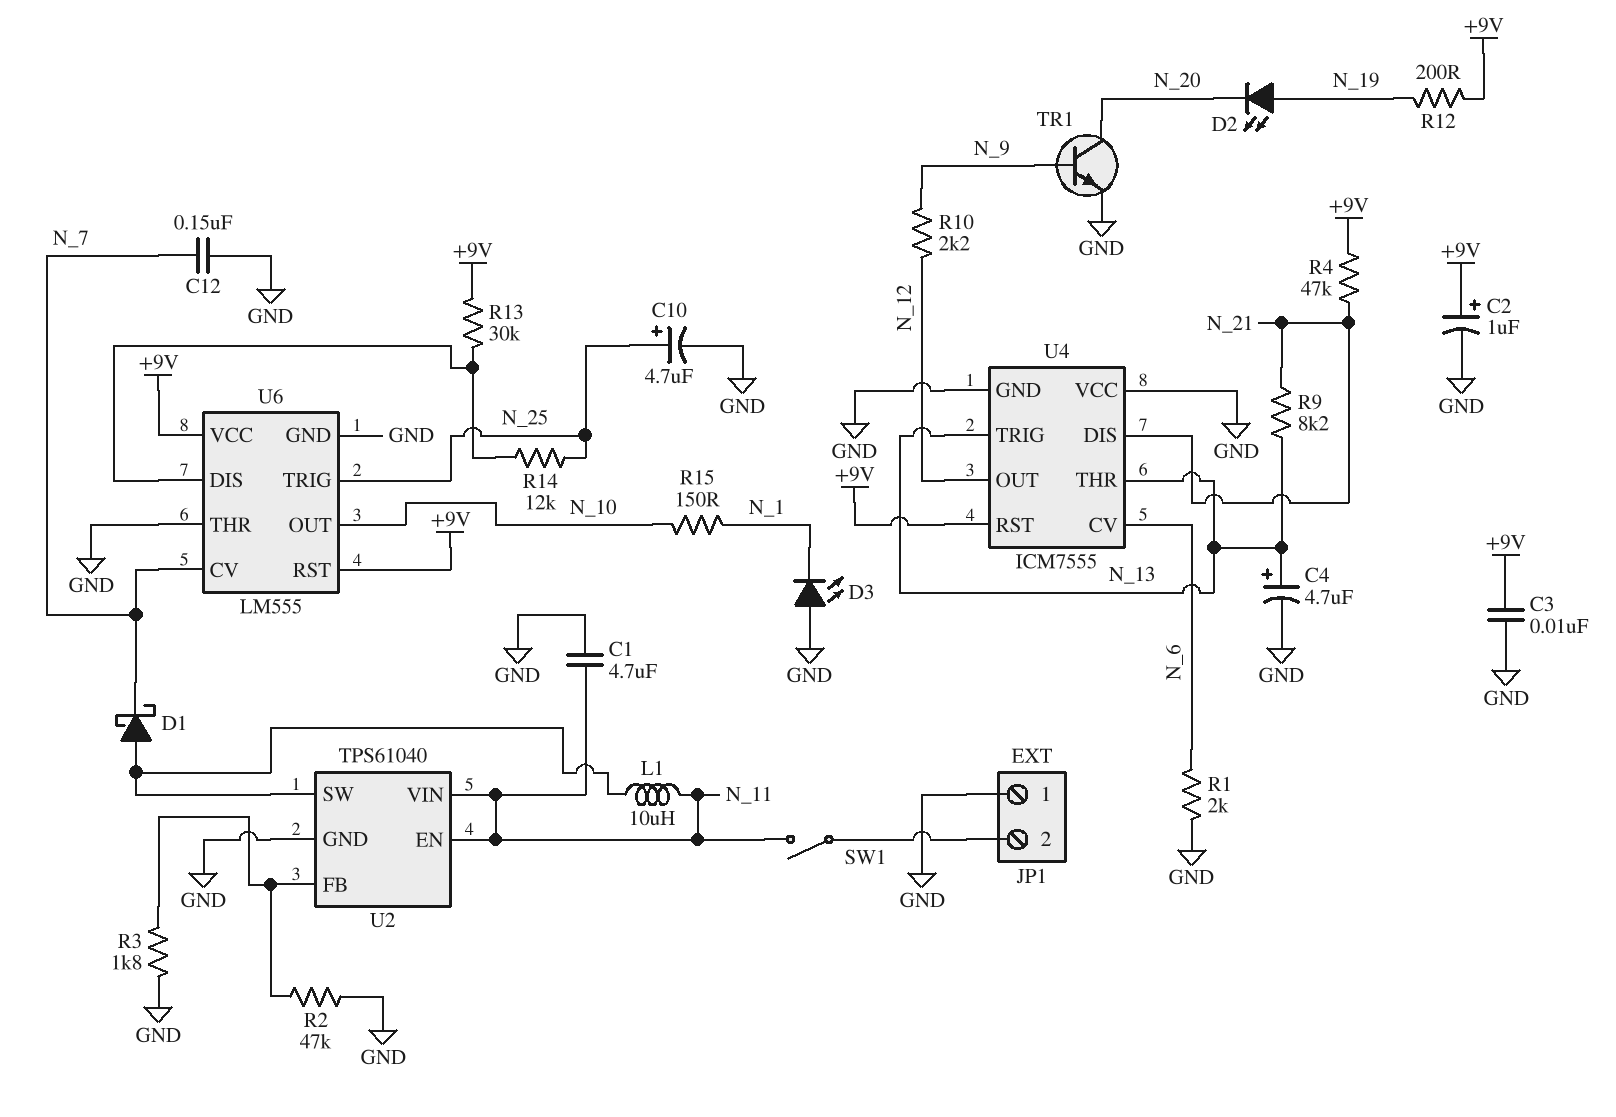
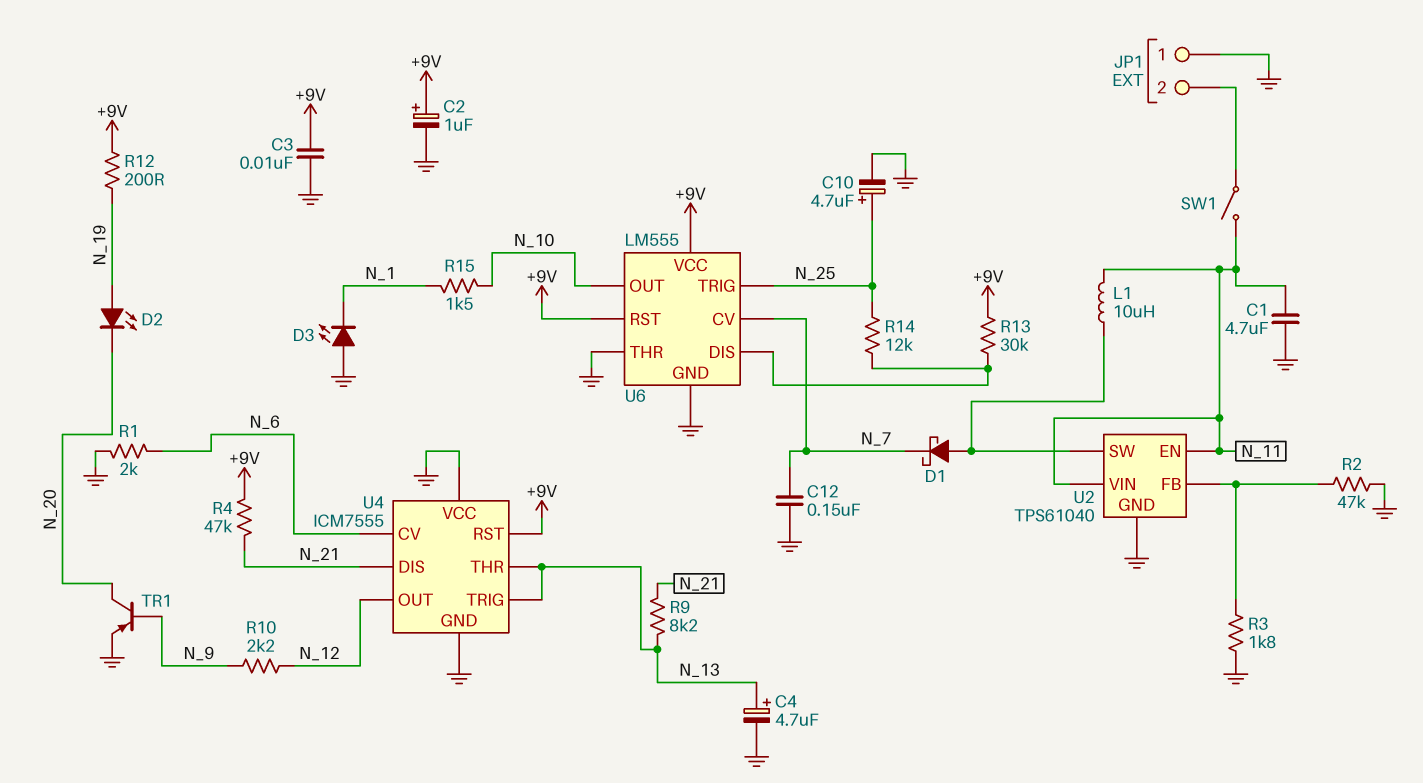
R15: 150 (N_1, N_10) -> 1.5k (N_1, N_10)
TR1: NPN (B N_9, C N_20, E GND) -> PNP (B N_9, C N_20, E GND)

